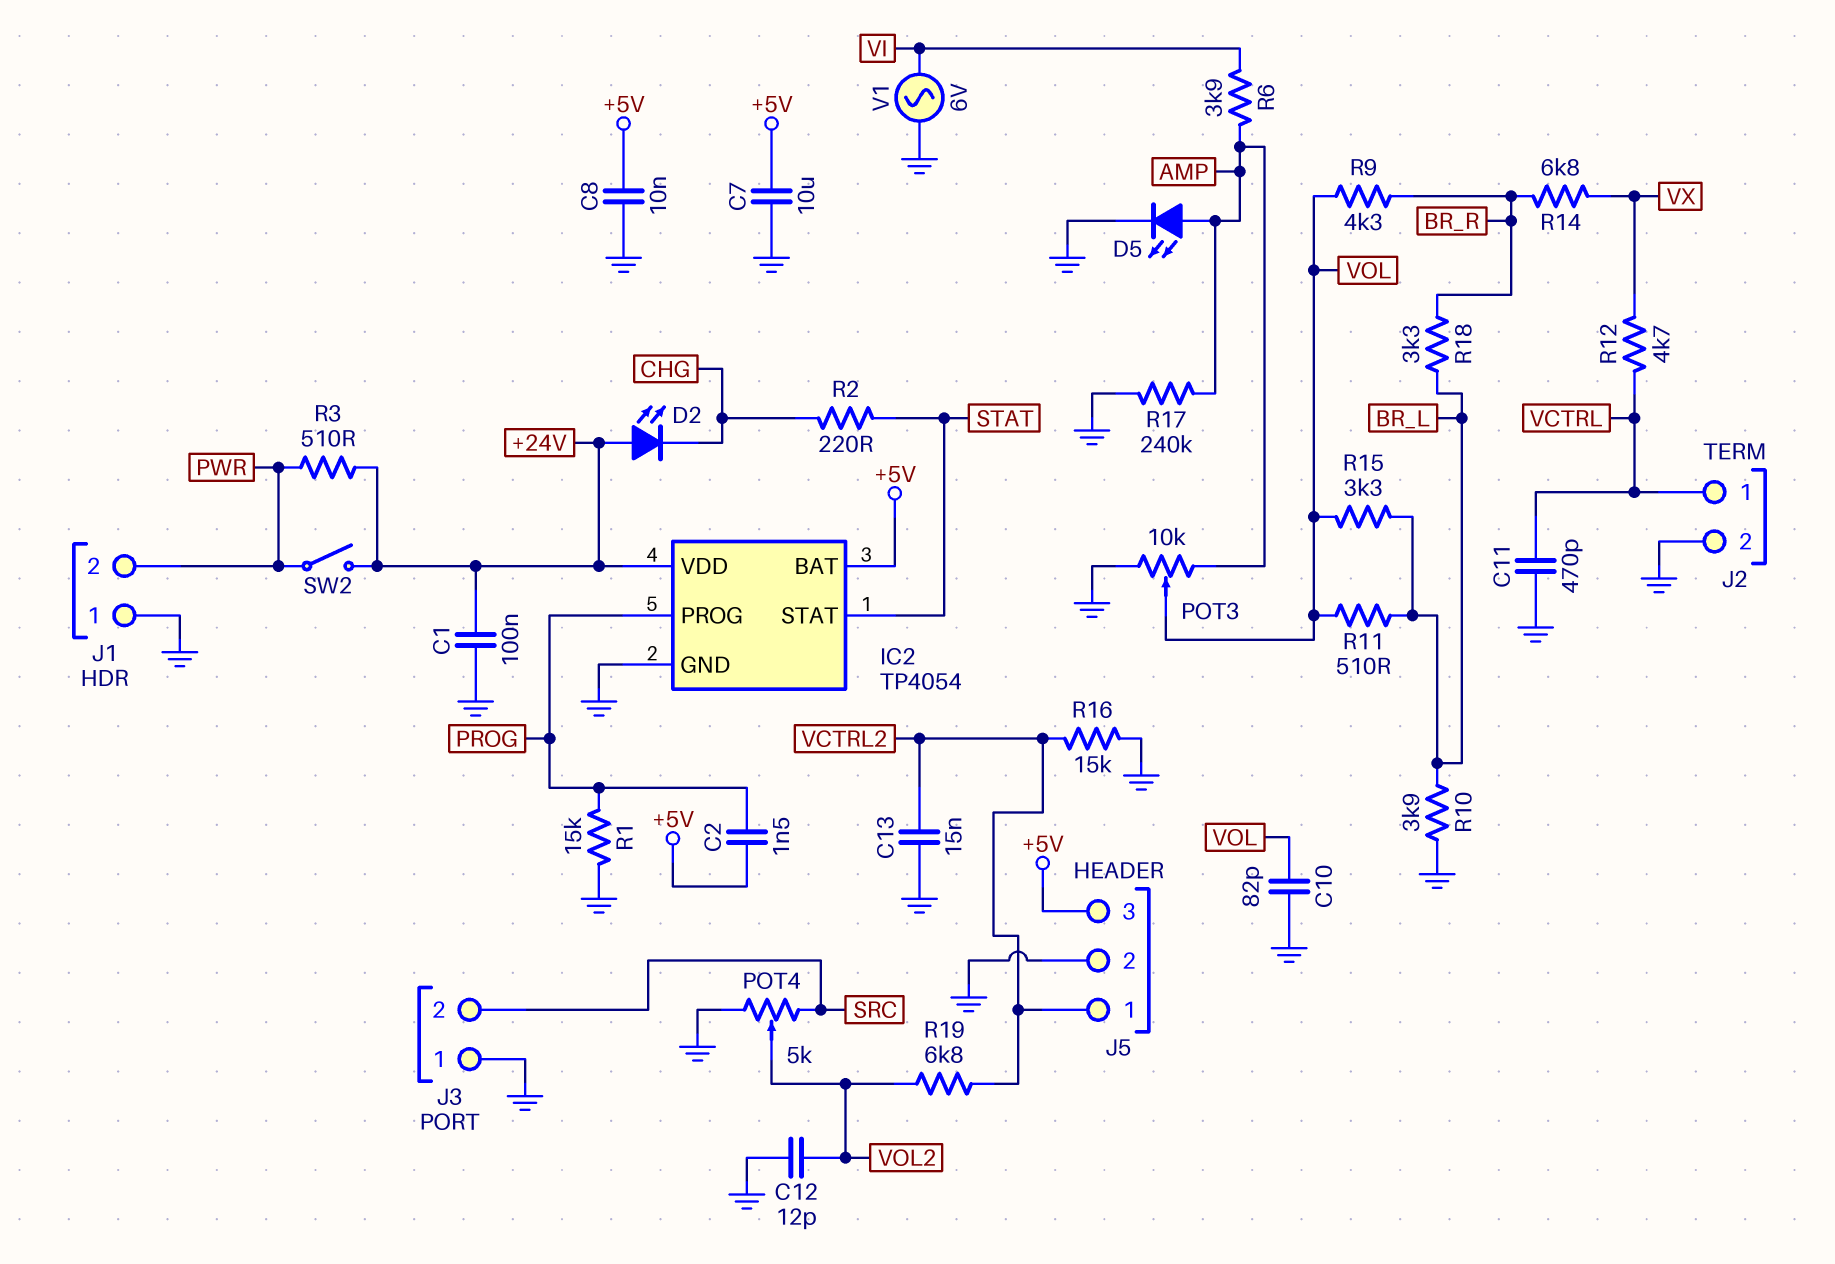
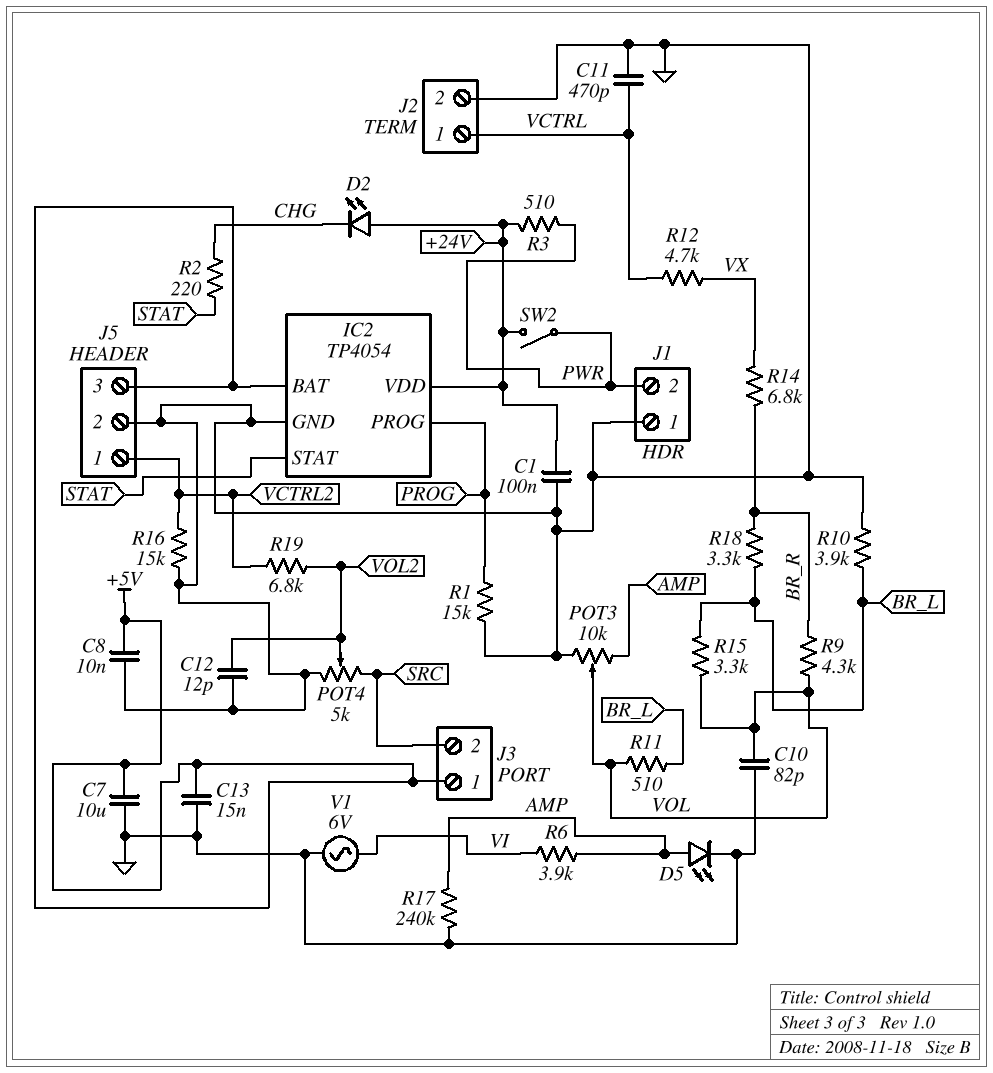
C2: 1.5nF (+5V, PROG) -> none
C13: 15nF (GND, VCTRL2) -> 15nF (+5V, GND)
J3 pin 1: GND -> +5V

